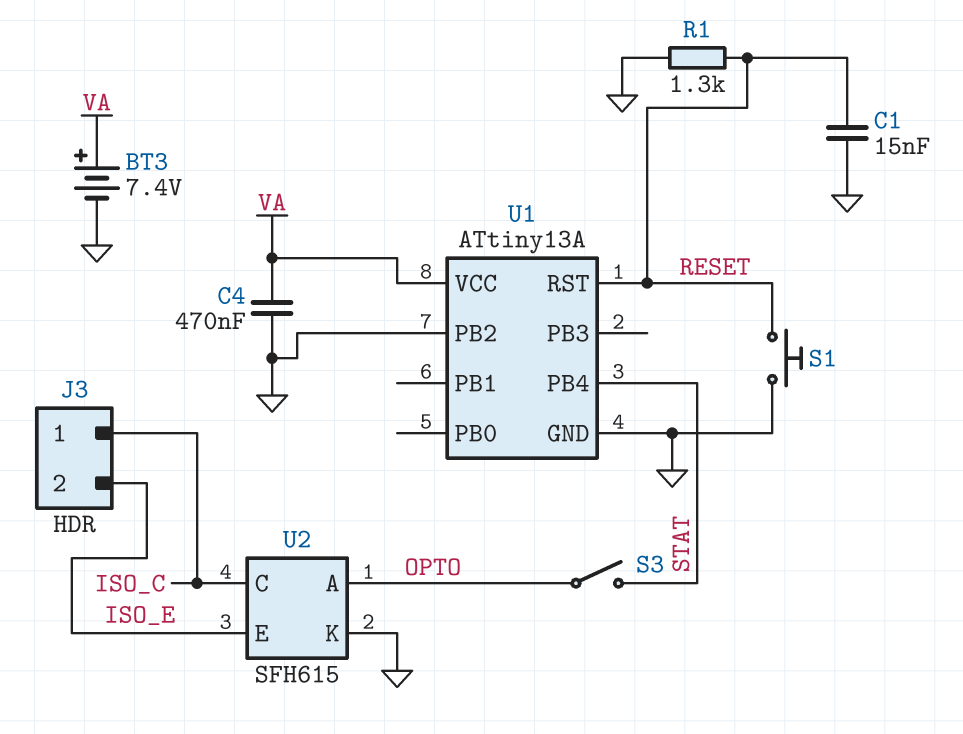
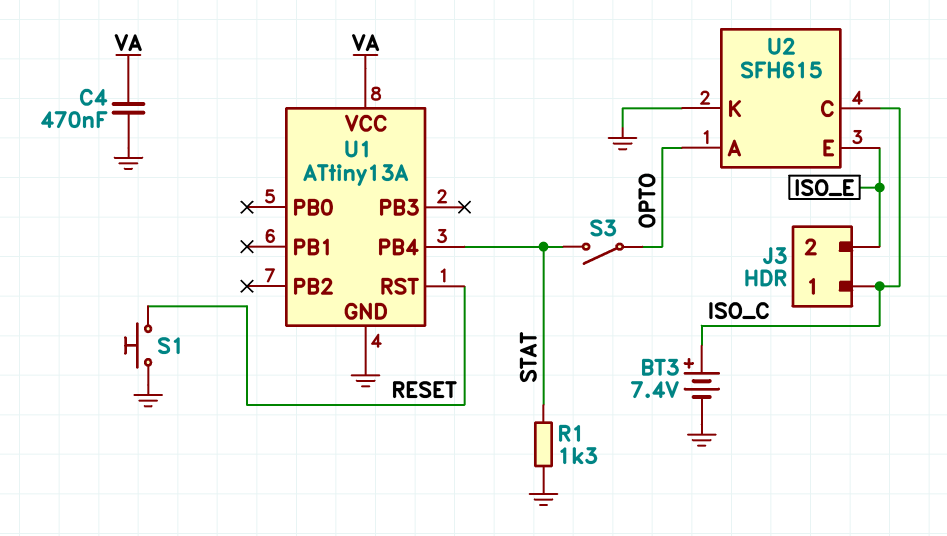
BT3: 7.4V (plus VA, minus GND) -> 7.4V (plus ISO_C, minus GND)
C1: 15nF (GND, RESET) -> none
R1: 1.3k (GND, RESET) -> 1.3k (GND, STAT)
U1 pin PB2: GND -> none

